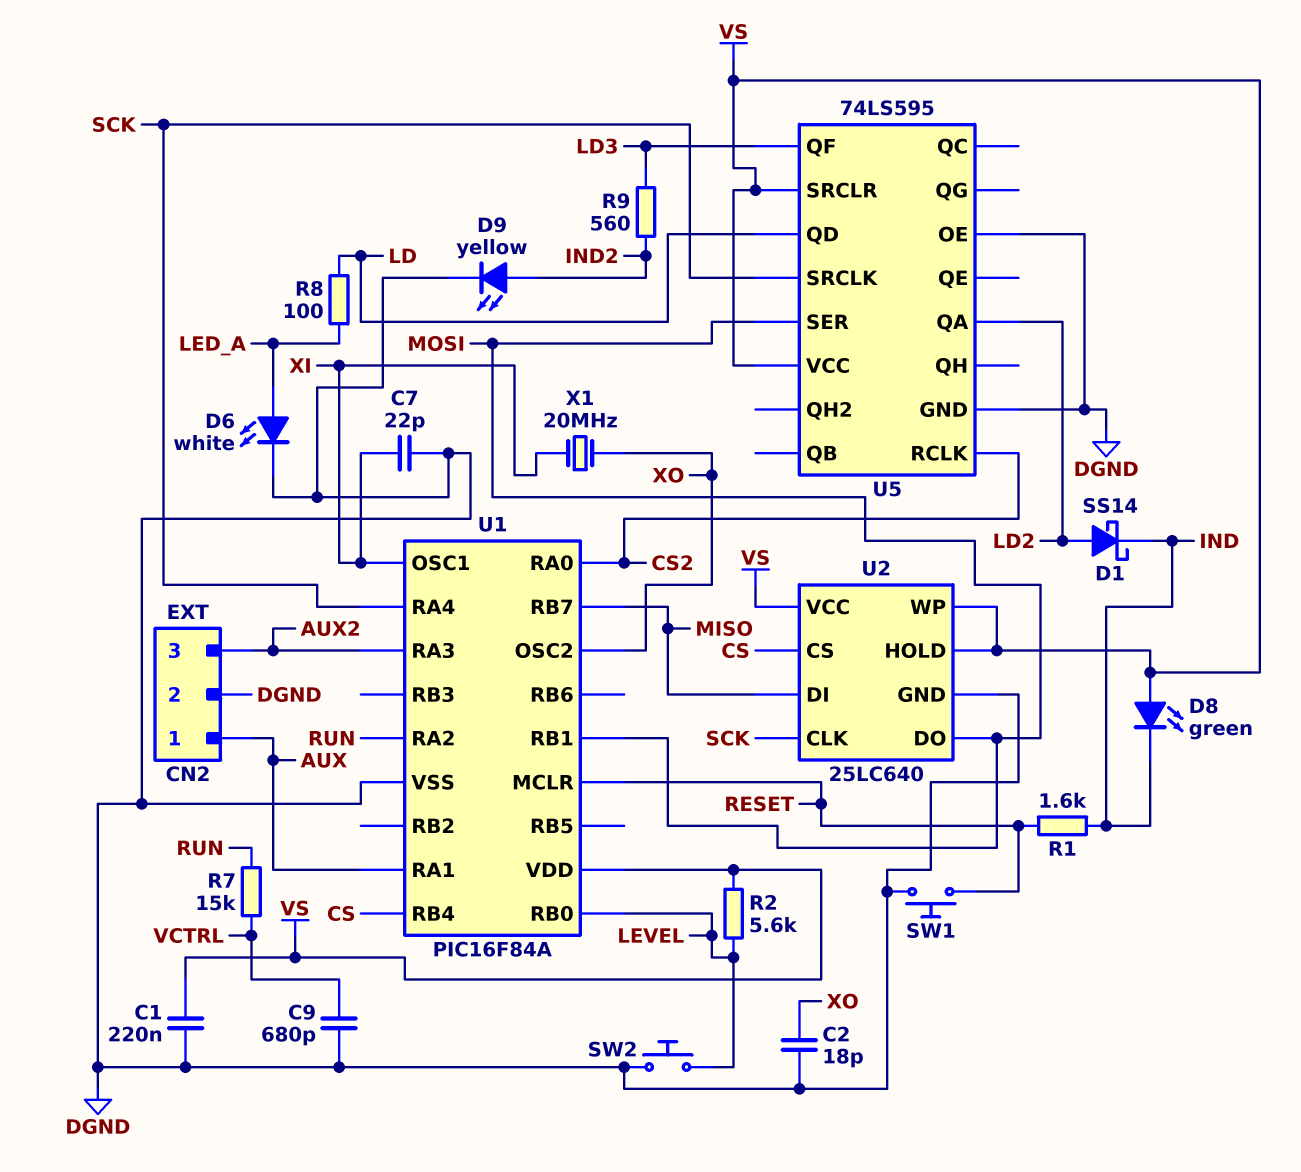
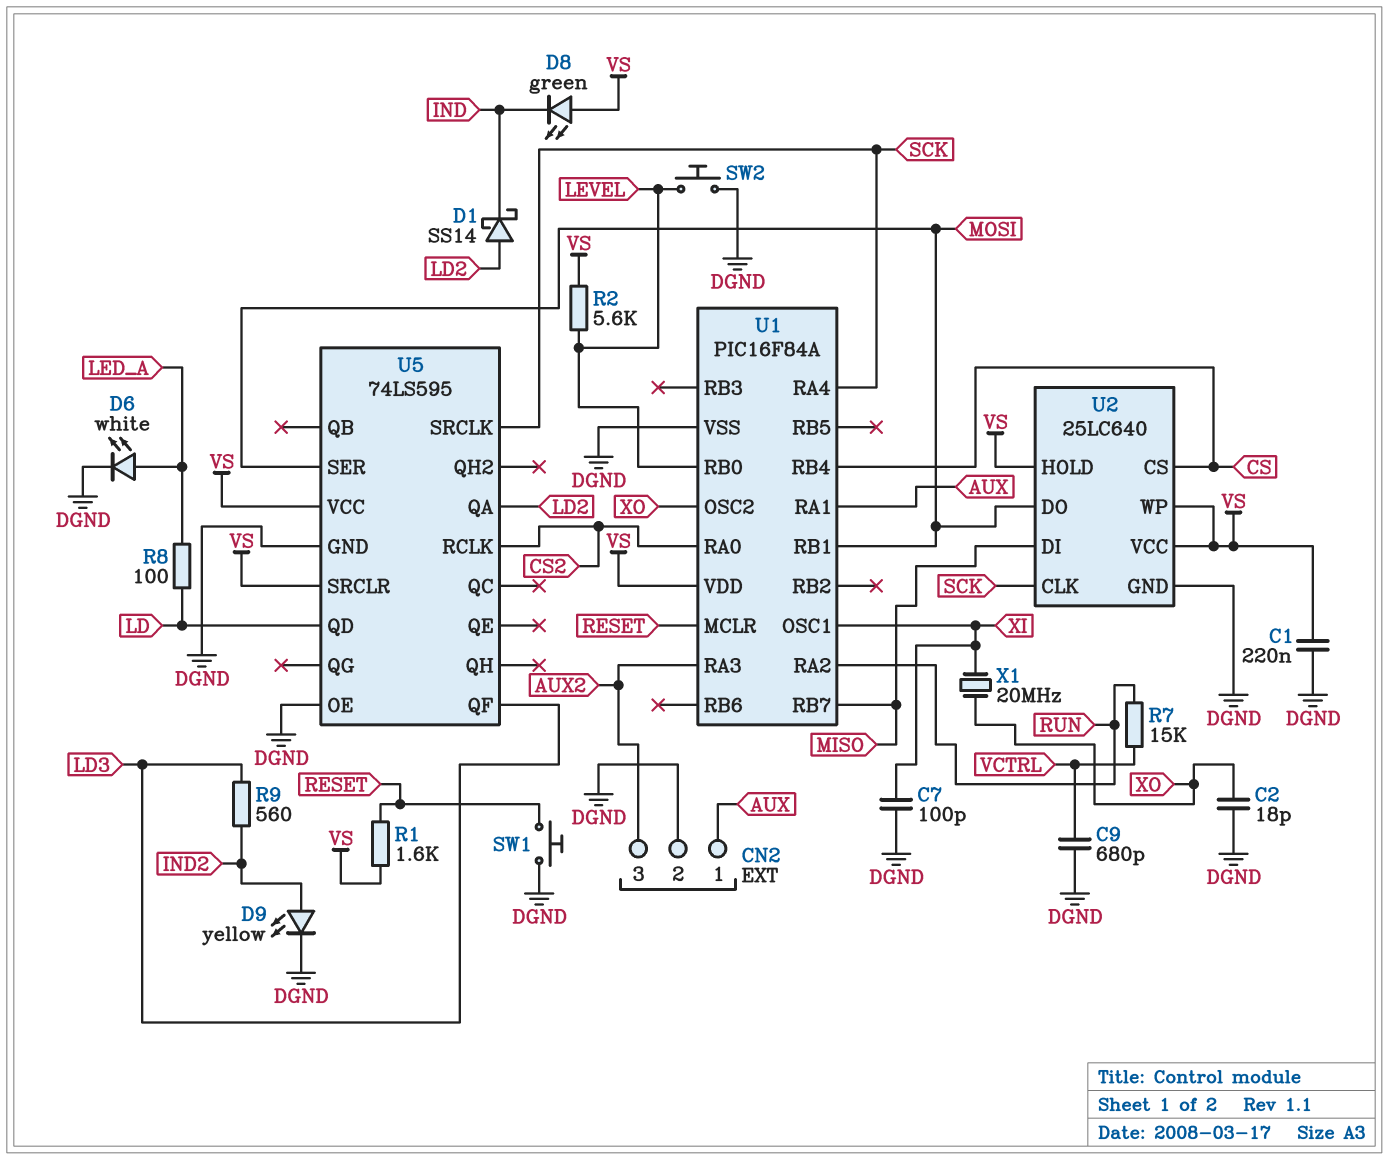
C7: 22pF (DGND, XI) -> 100pF (DGND, XI)
R1: 1.6k (IND, RESET) -> 1.6k (RESET, VS)

